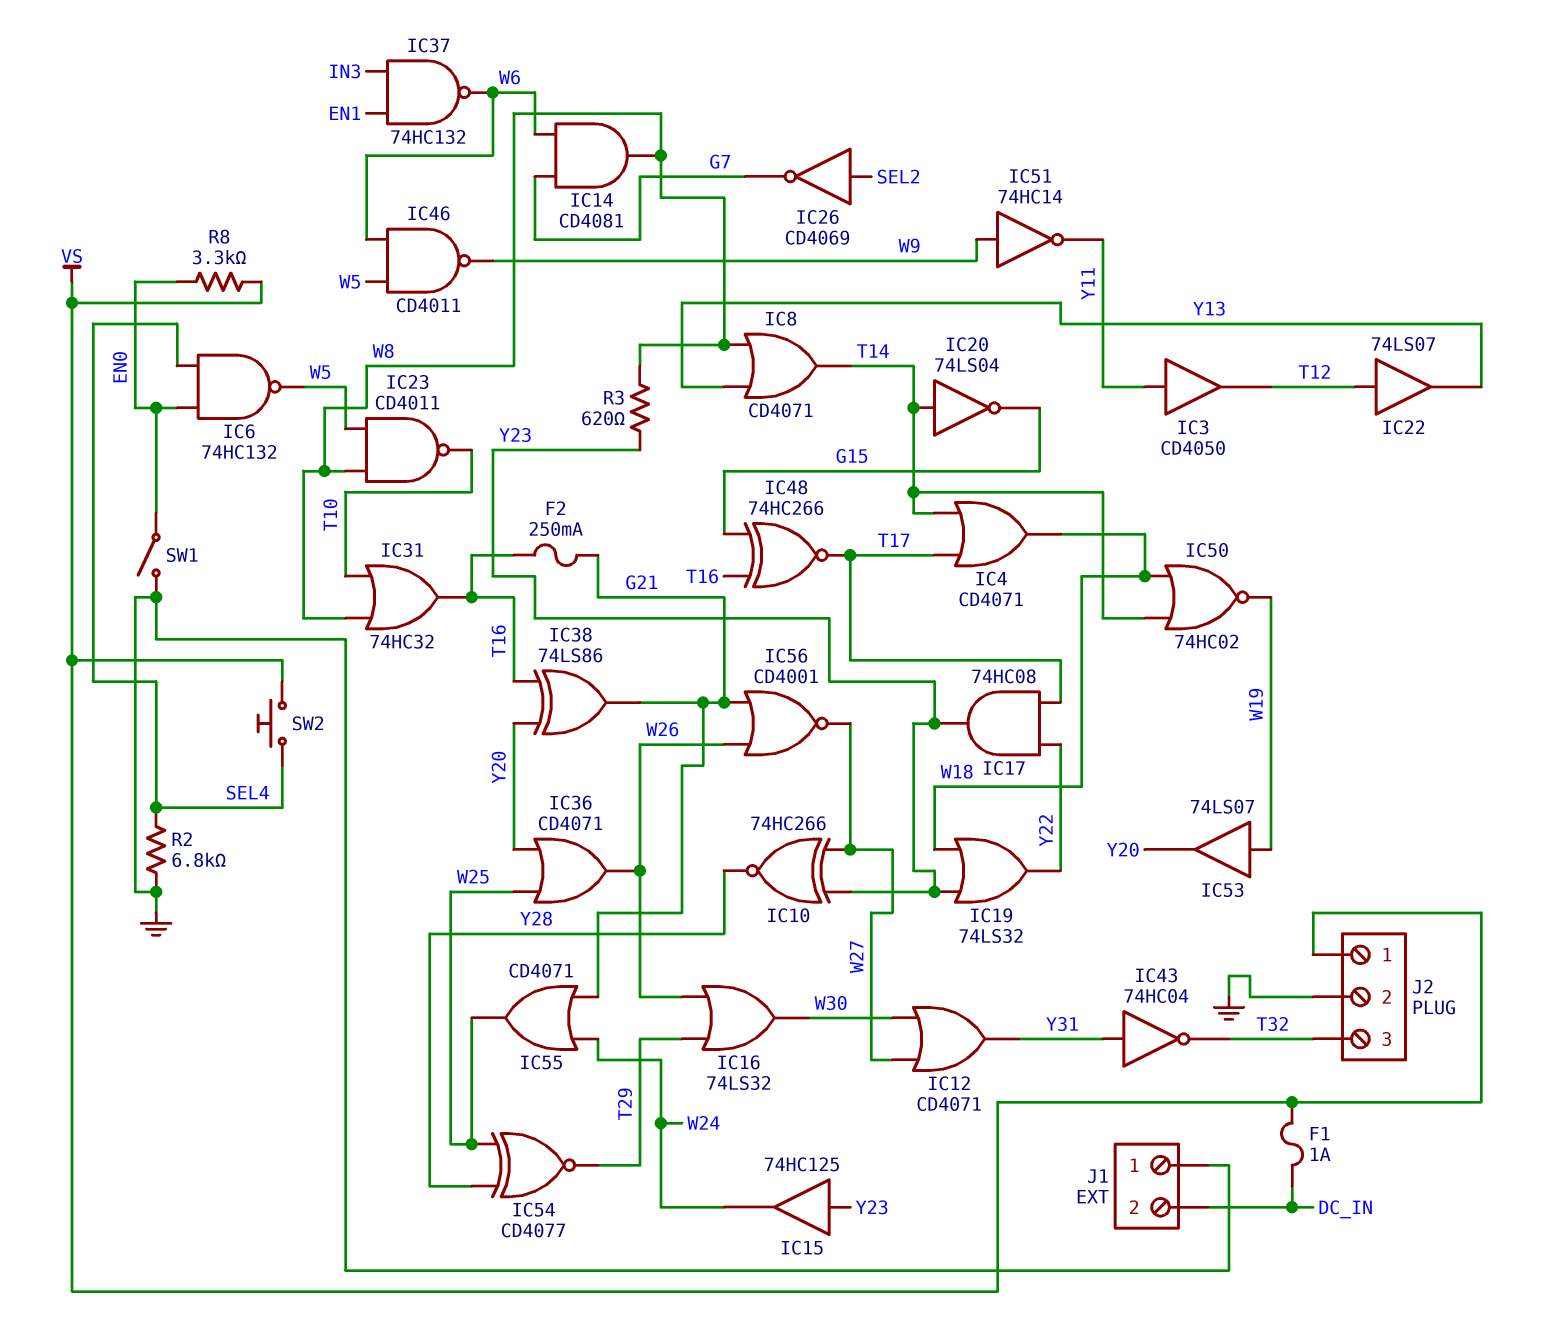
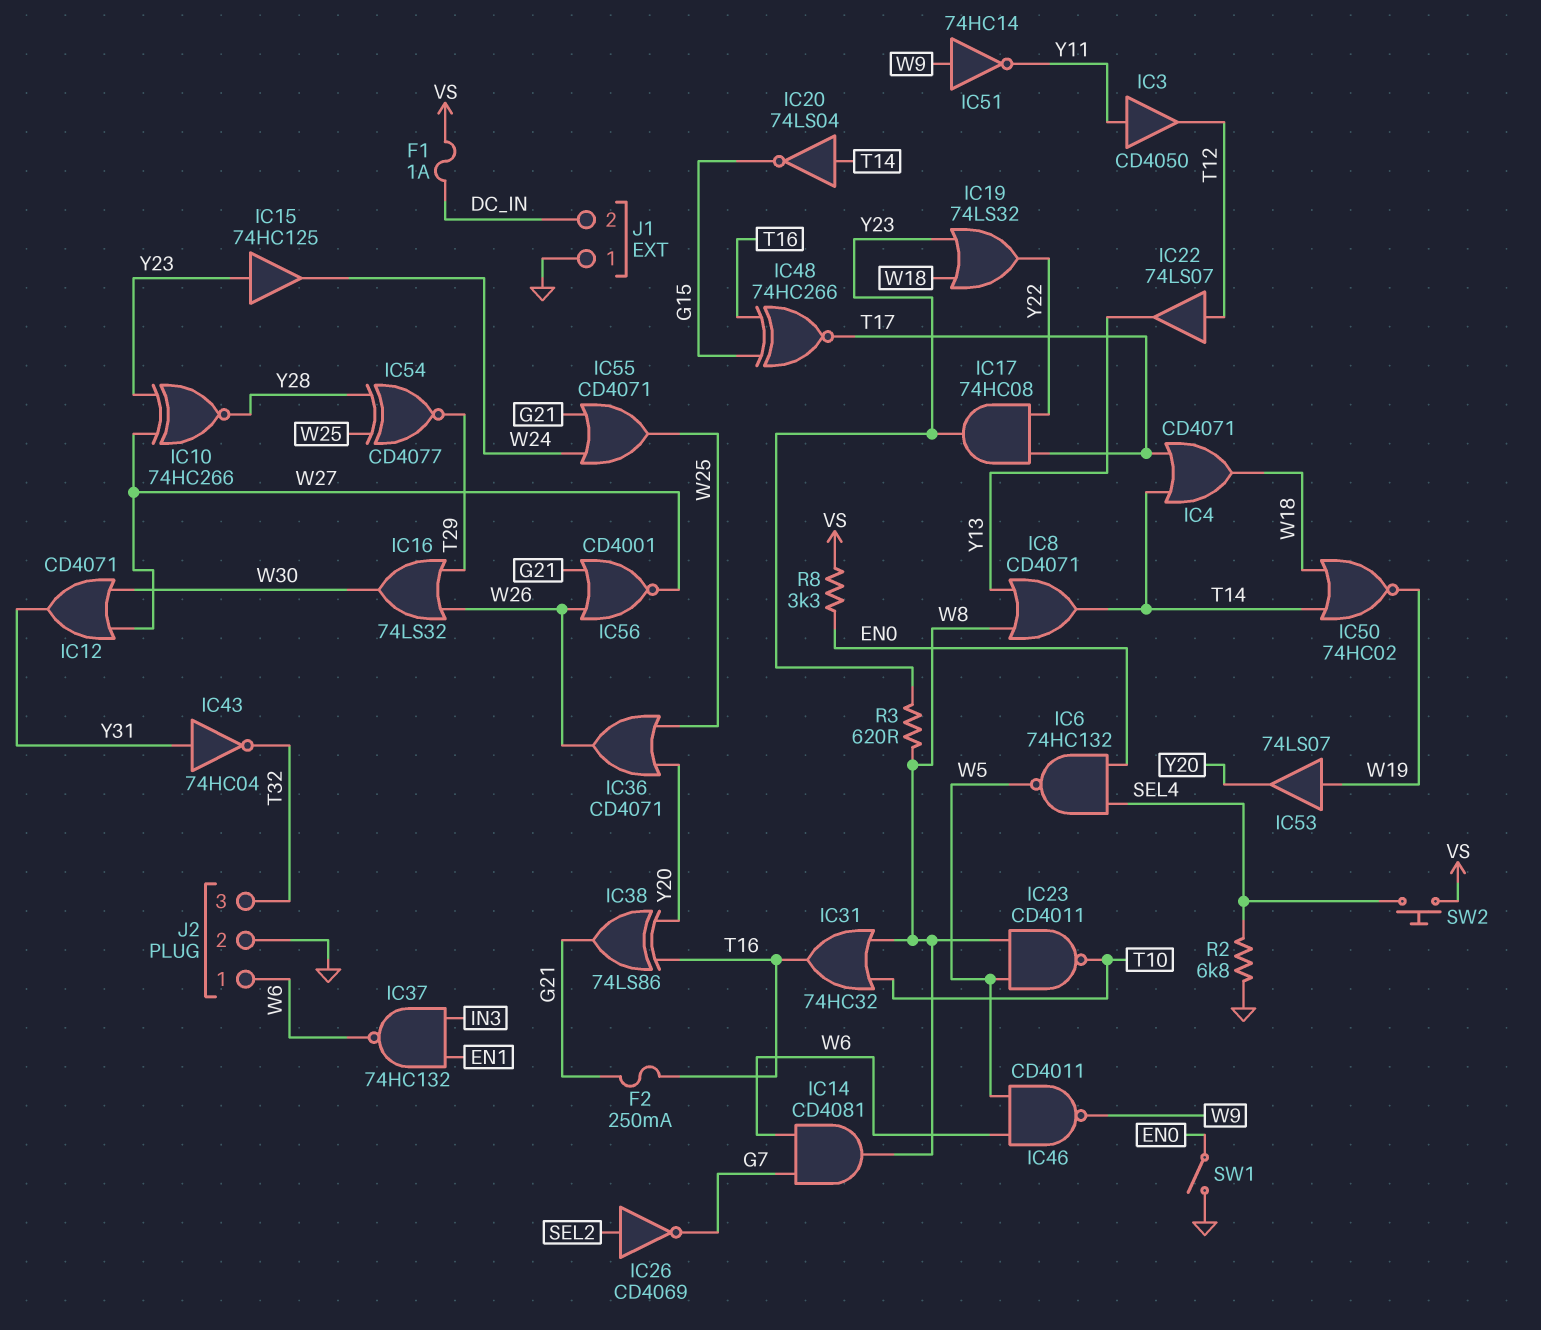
J2 pin 1: VS -> W6

